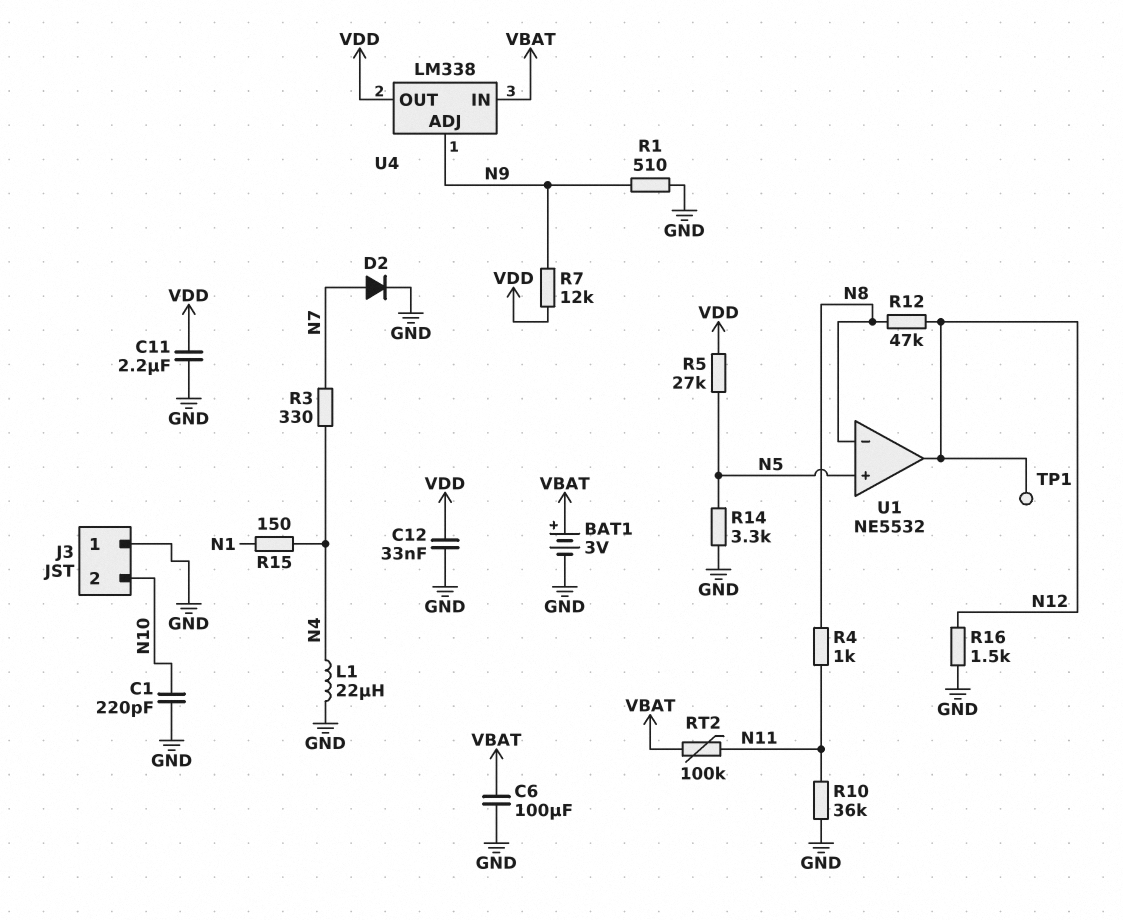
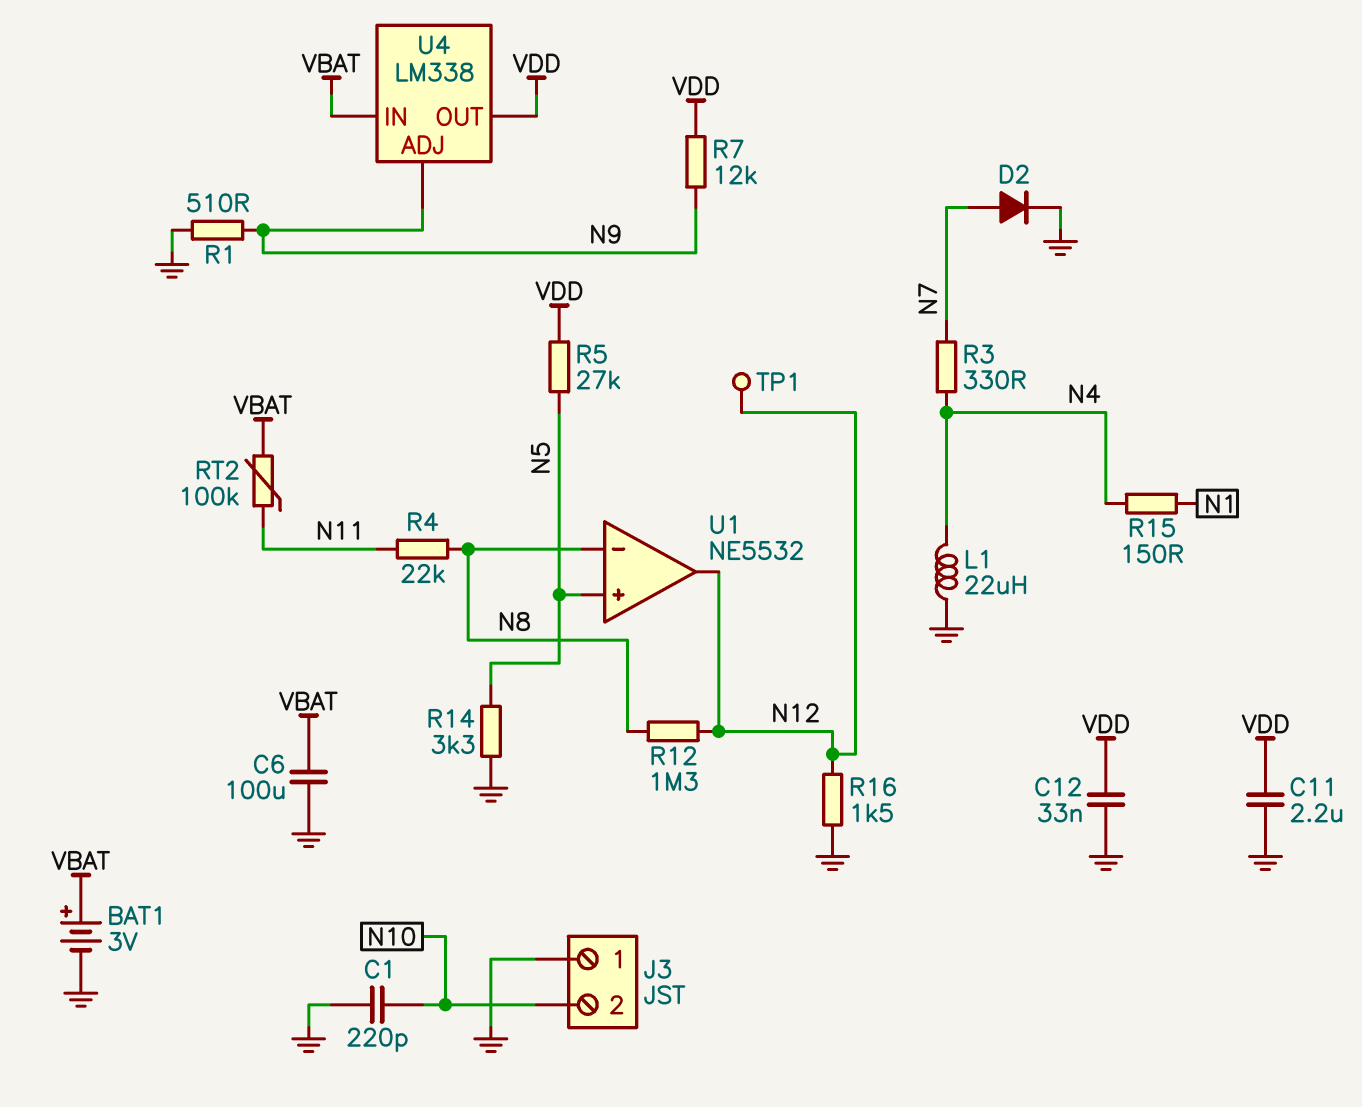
R4: 1k (N8, N11) -> 22k (N8, N11)
R10: 36k (GND, N11) -> none
R12: 47k (N8, N12) -> 1.3M (N8, N12)

